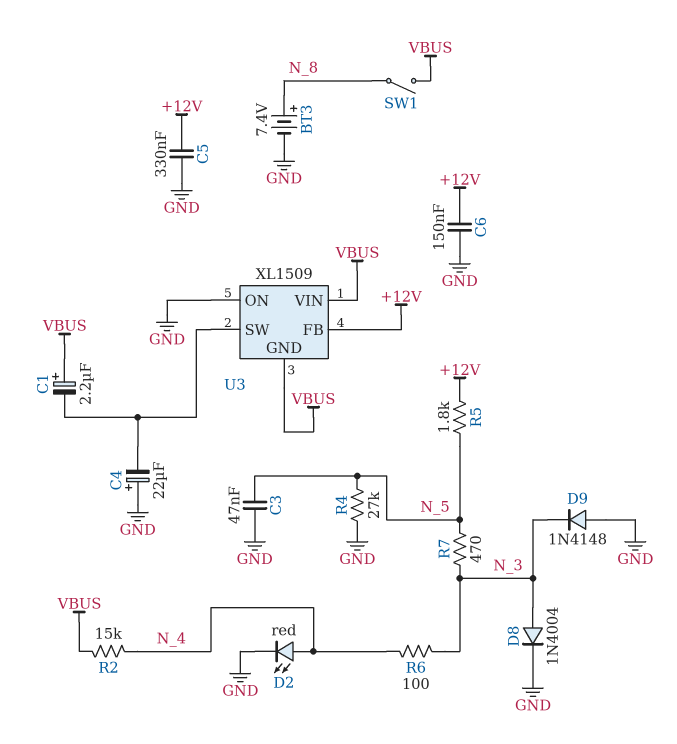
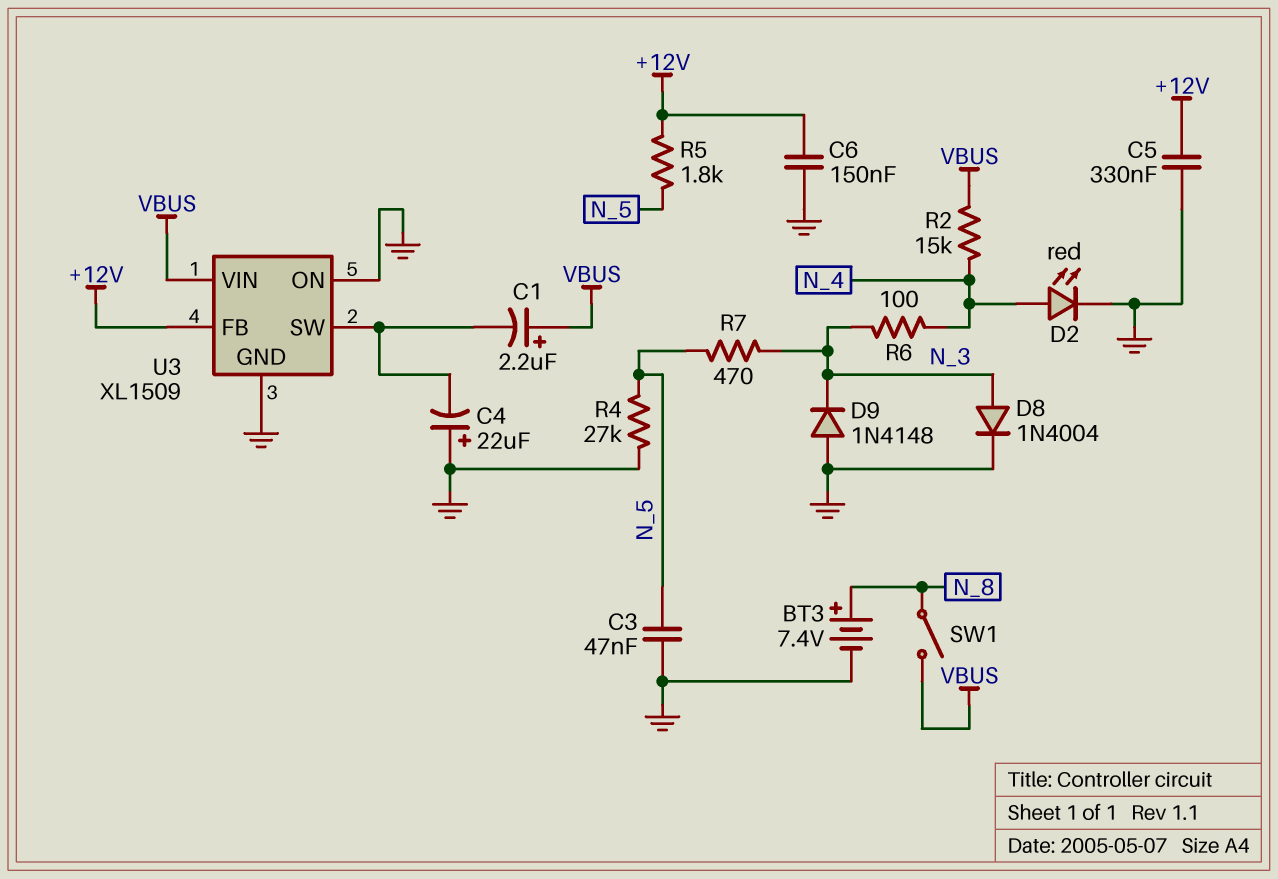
U3 pin GND: VBUS -> GND

